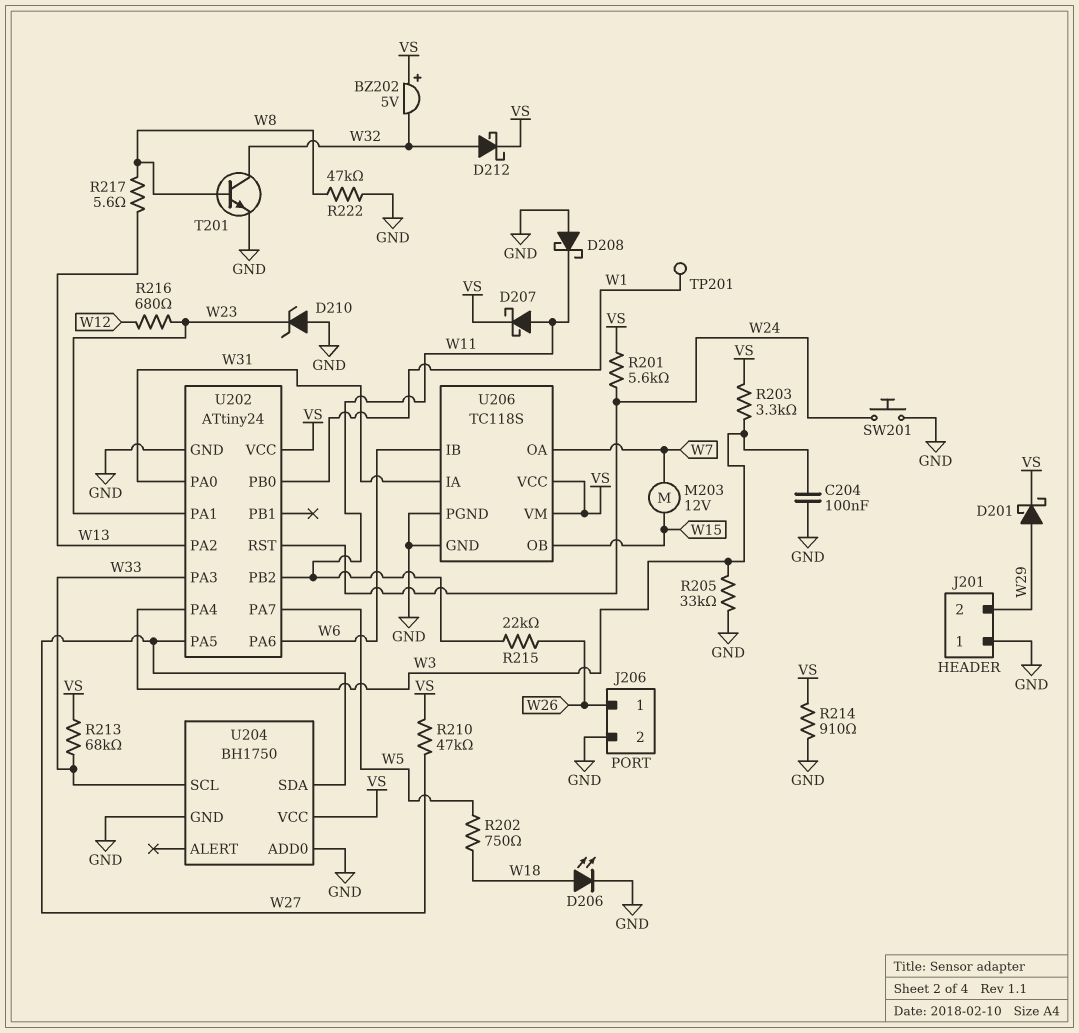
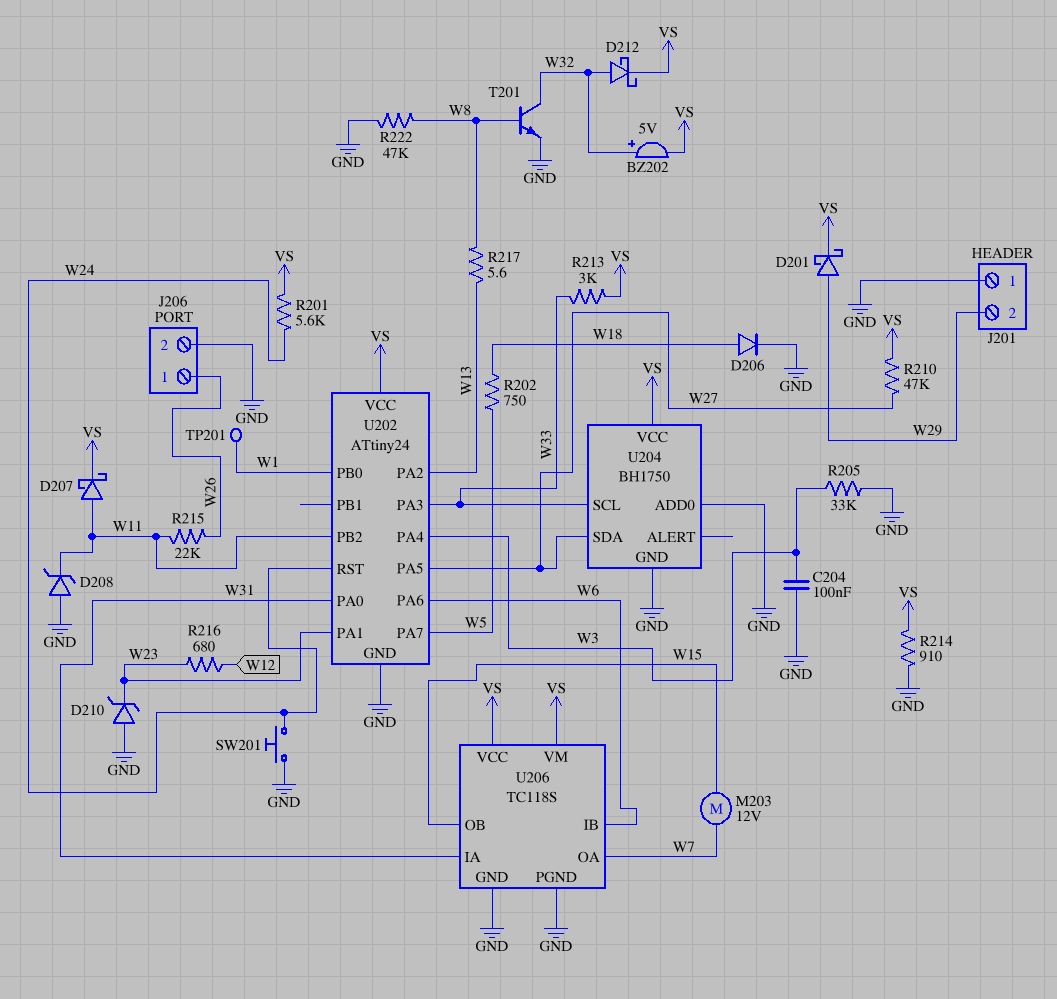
BZ202: buzzer 5V (plus VS, minus W32) -> buzzer 5V (plus W32, minus VS)
D206: LED (A W18, K GND) -> diode (A W18, K GND)
D208: schottky (A GND, K W11) -> zener (A GND, K W11)
R203: 3.3k (VS, W3) -> none
R213: 68k (VS, W33) -> 3k (VS, W33)

